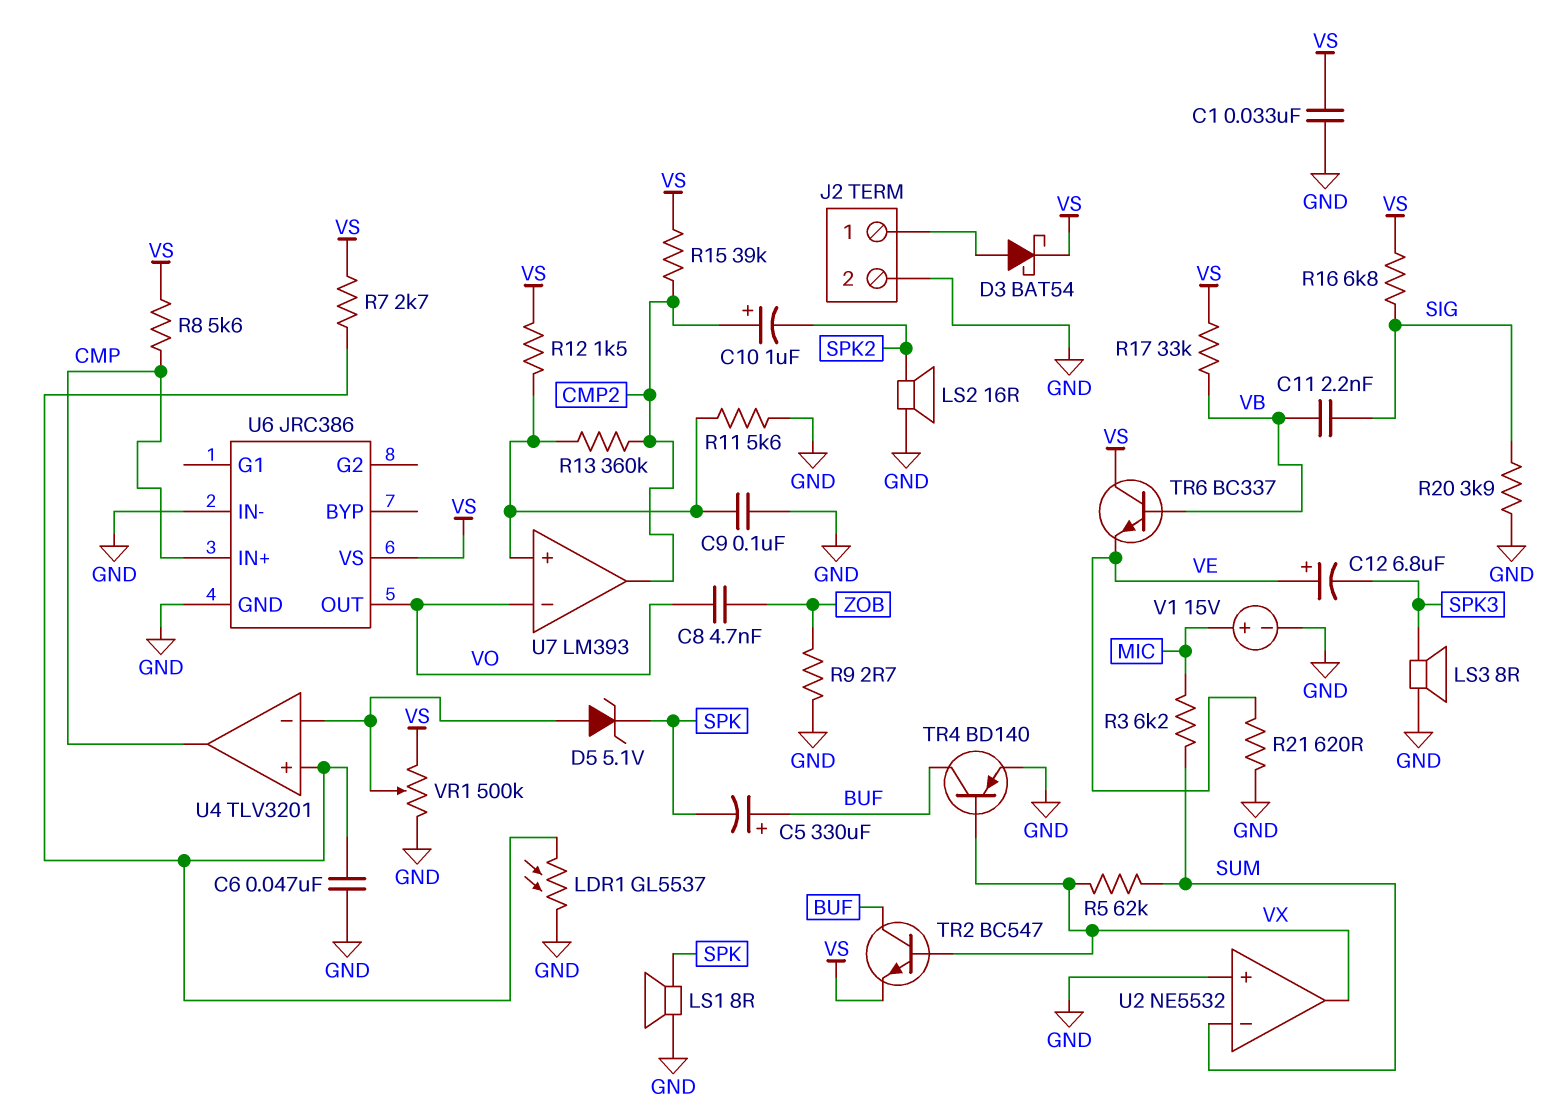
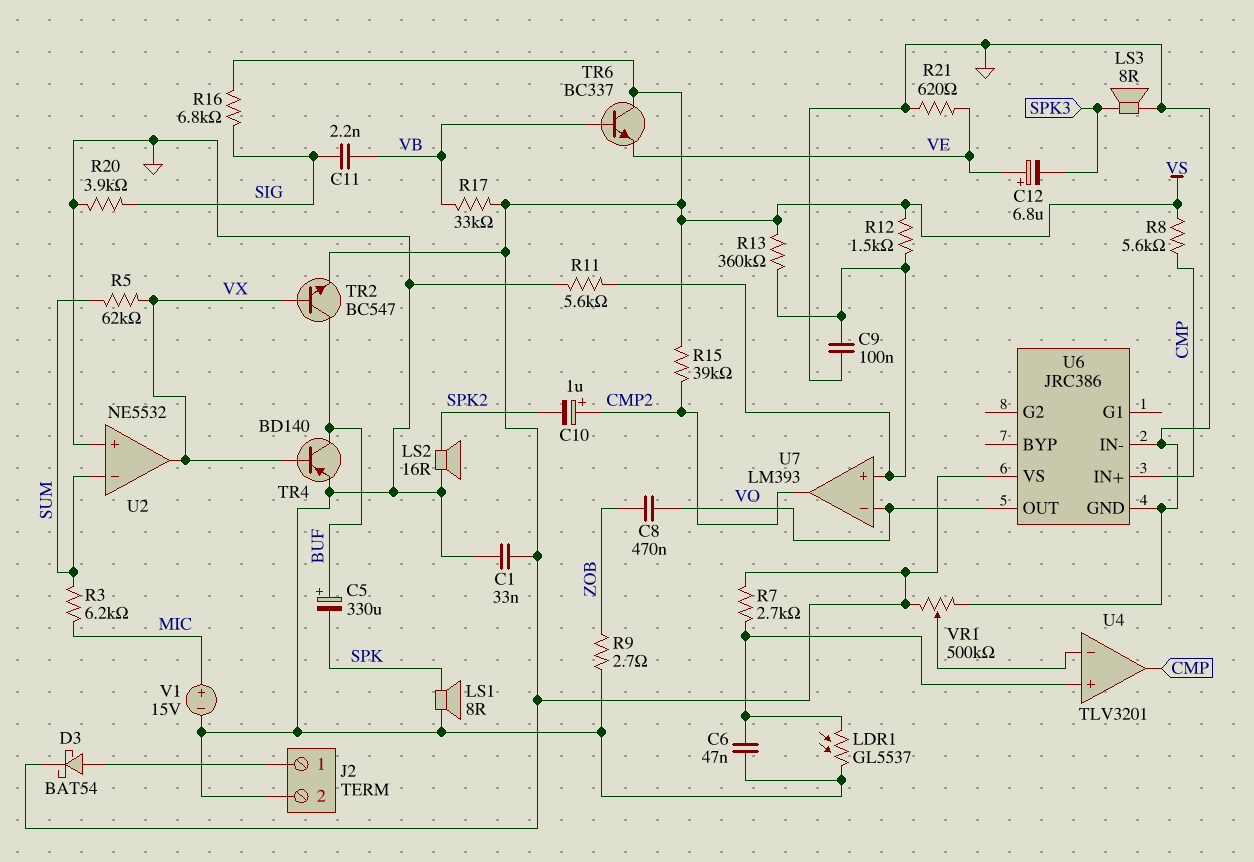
C8: 4.7nF (VO, ZOB) -> 470nF (VO, ZOB)
D5: zener 5.1V (A U4/in-, K SPK) -> none
R13: 360k (CMP2, U7/in+) -> 360k (U7/in+, VS)

